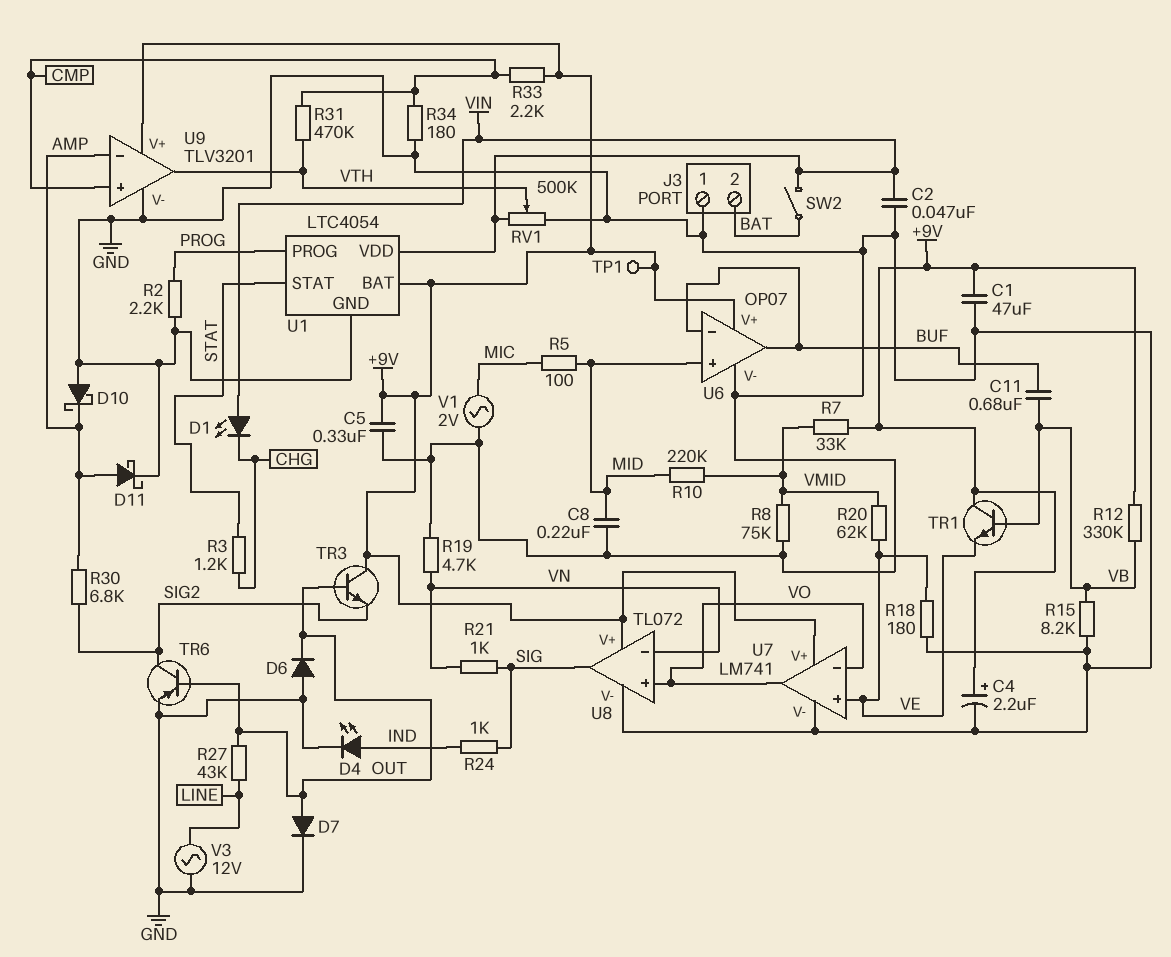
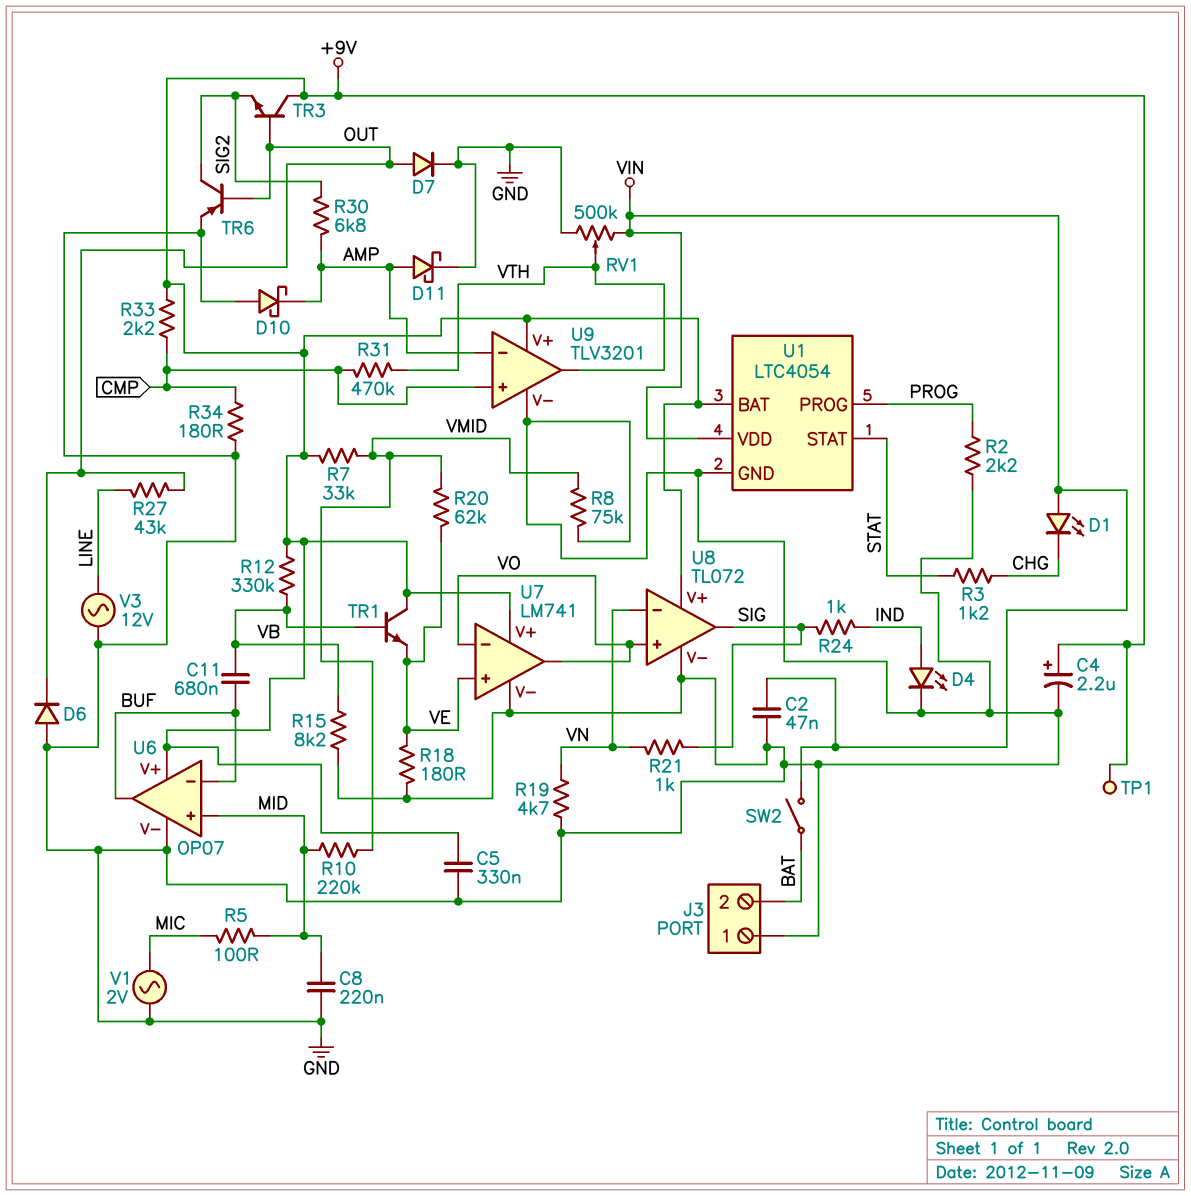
C1: 47uF (+9V, GND) -> none

